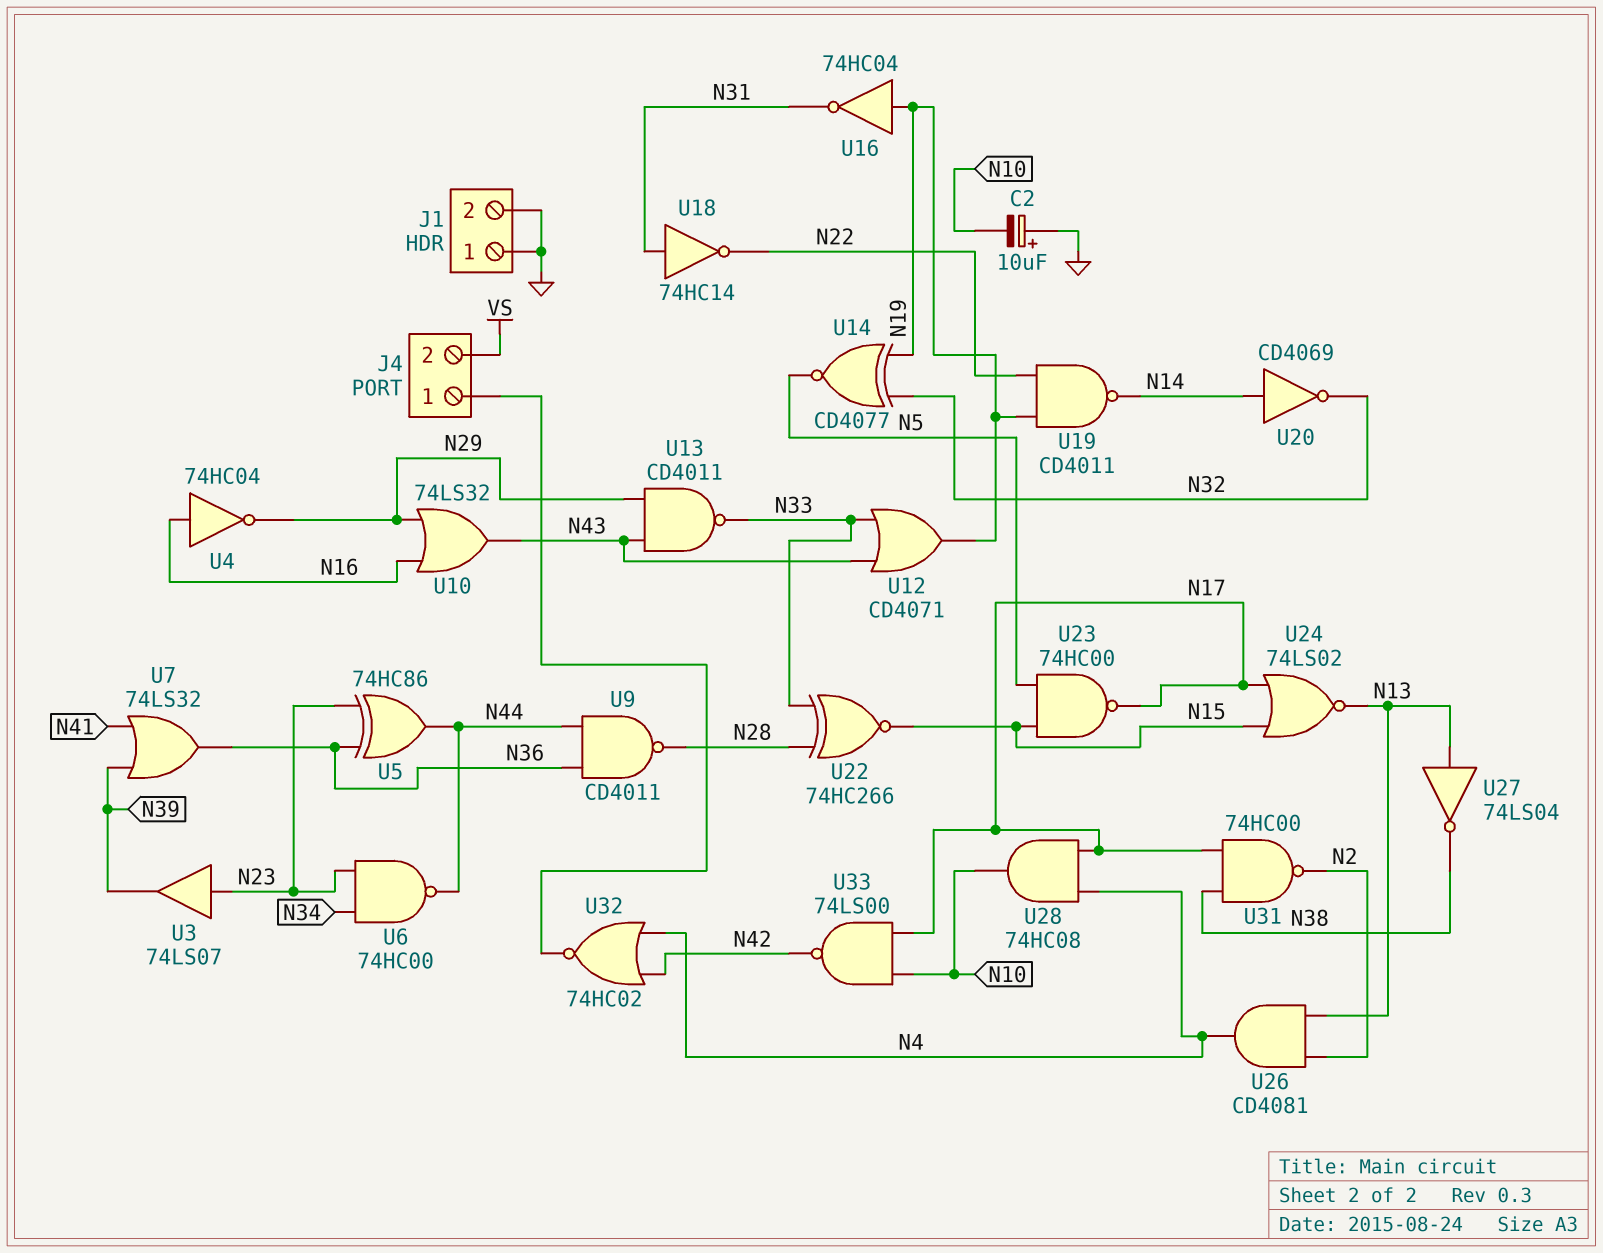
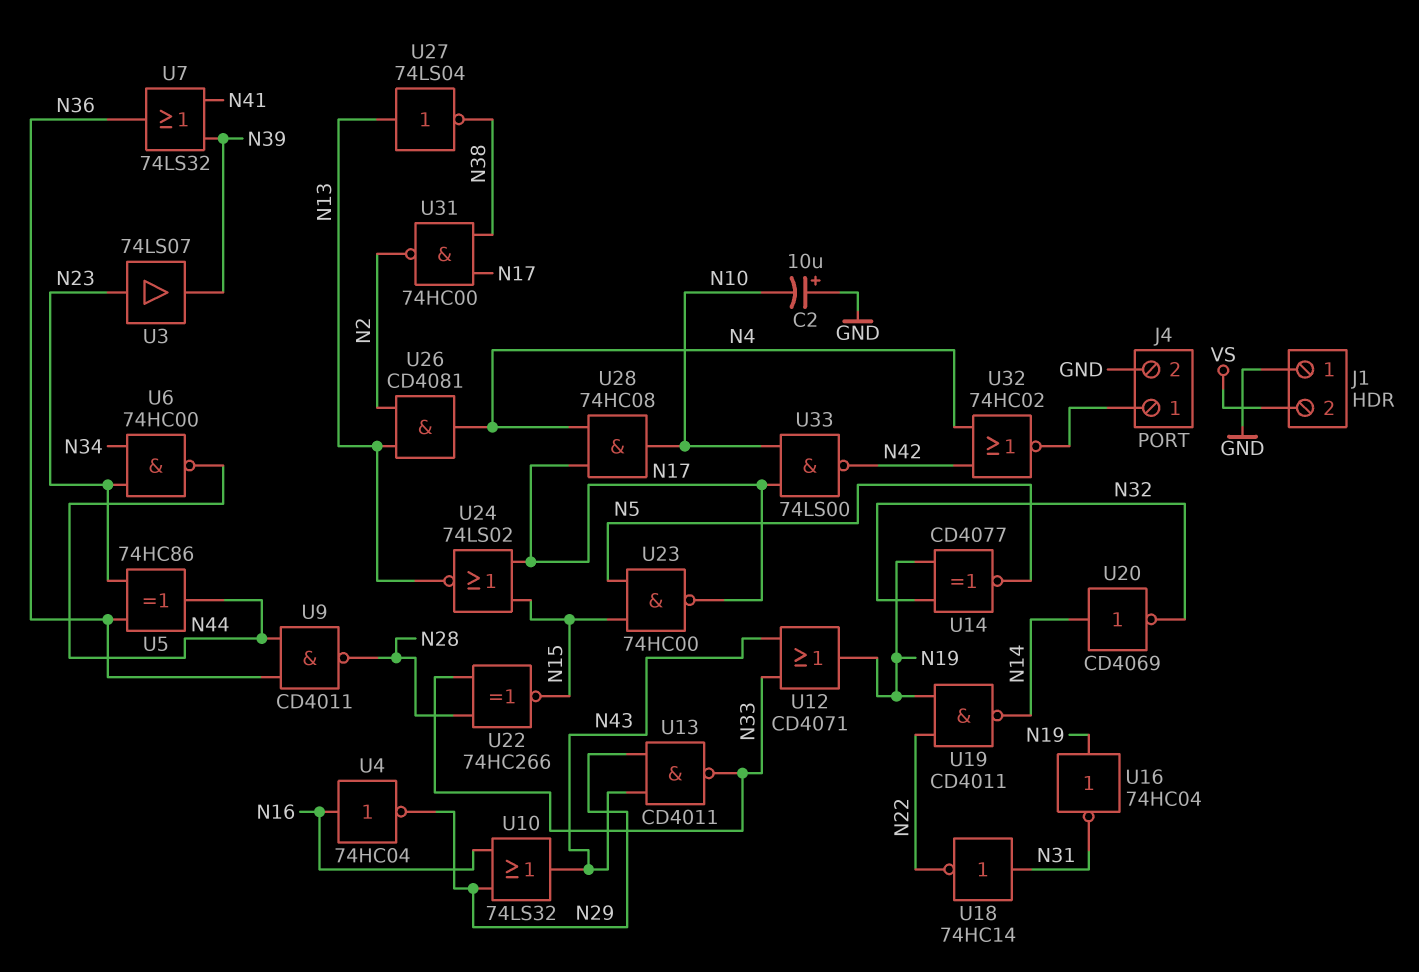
J1 pin 2: GND -> VS
J4 pin 2: VS -> GND

